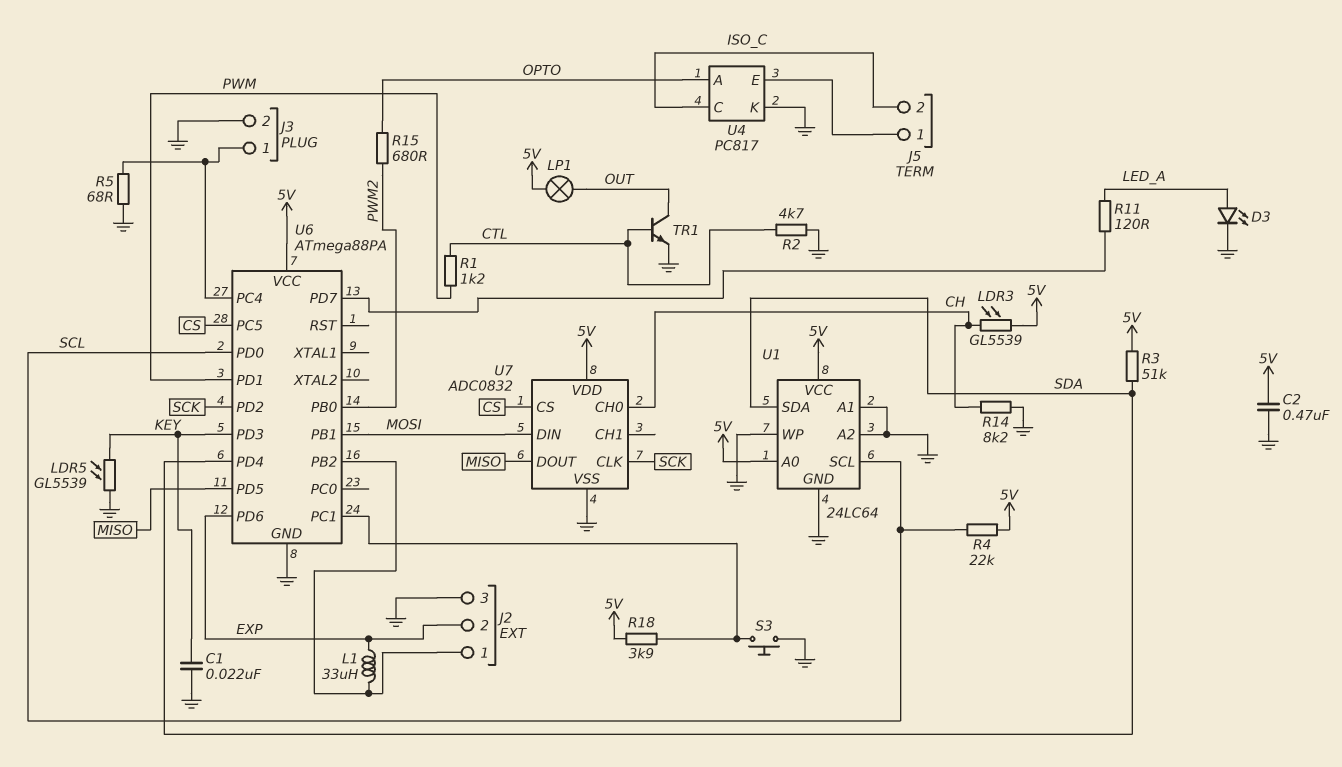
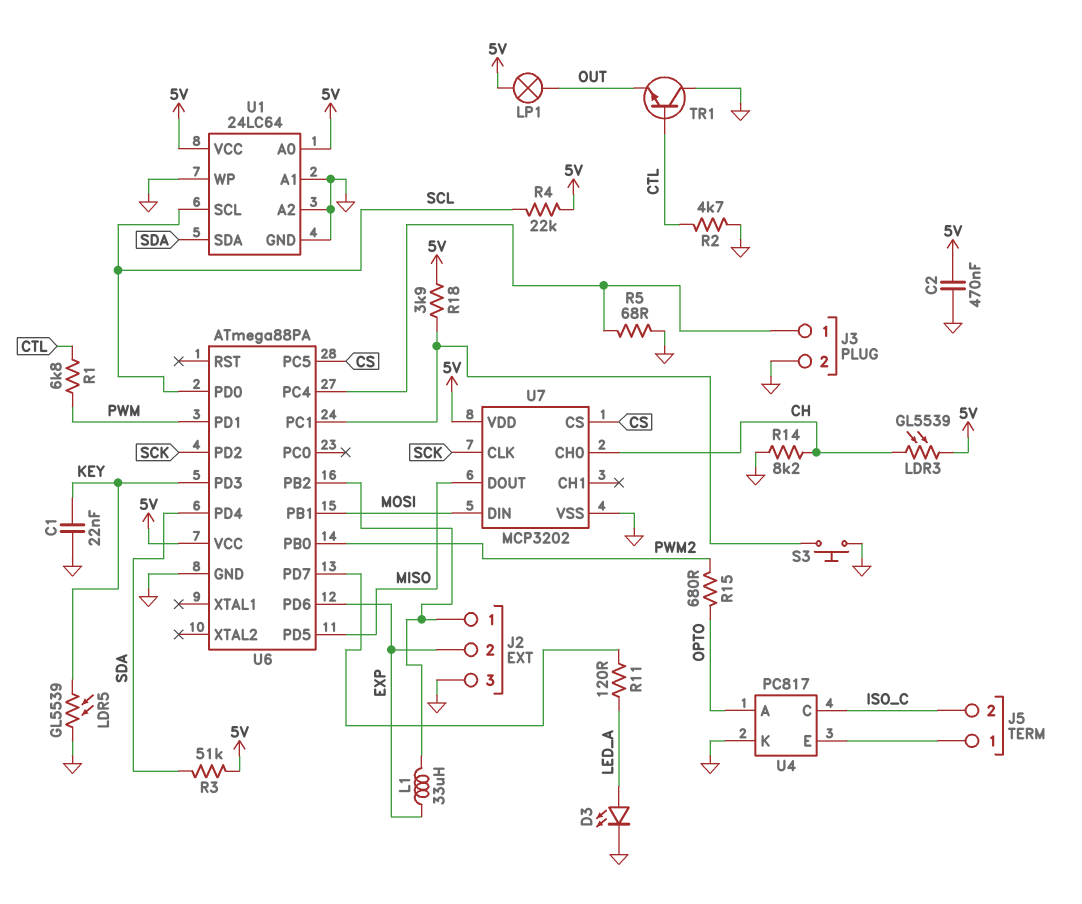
R1: 1.2k (CTL, PWM) -> 6.8k (CTL, PWM)
TR1: NPN (B CTL, C OUT, E GND) -> NPN (B CTL, C GND, E OUT)
U7: ADC0832 -> MCP3202

